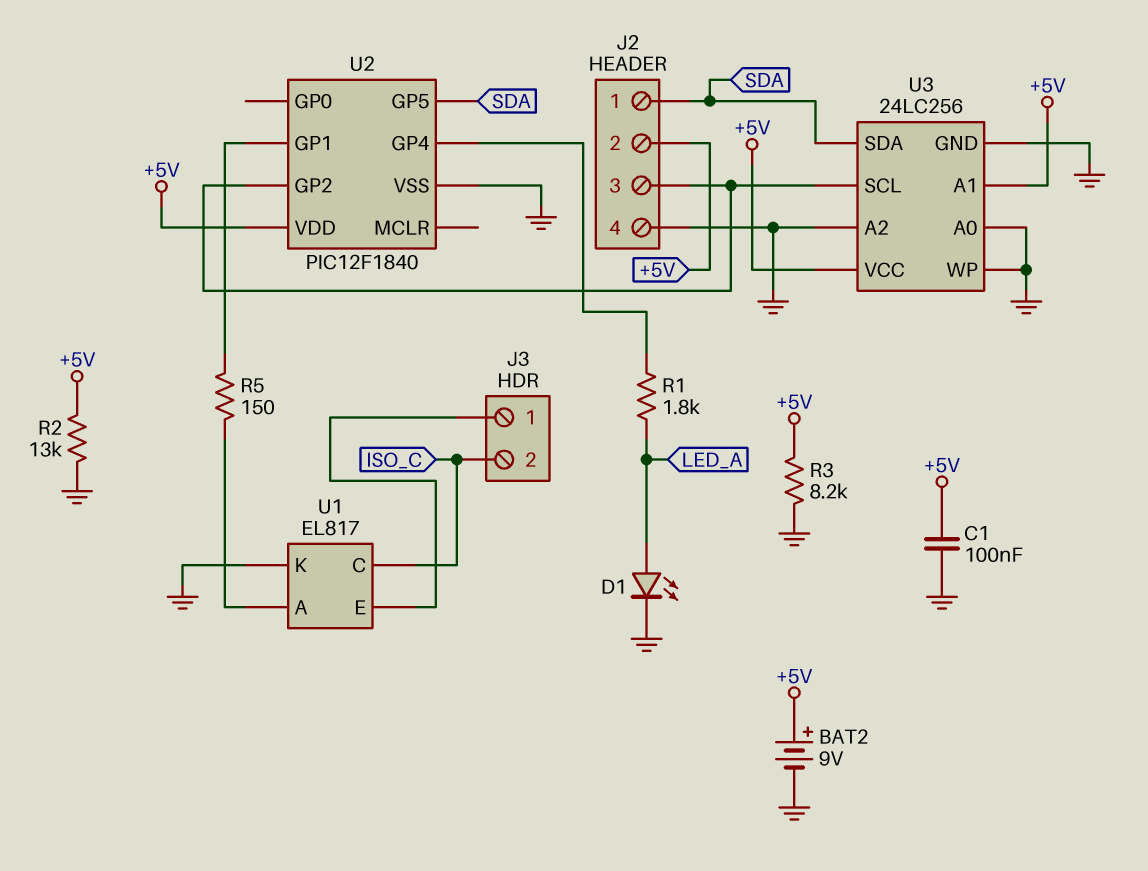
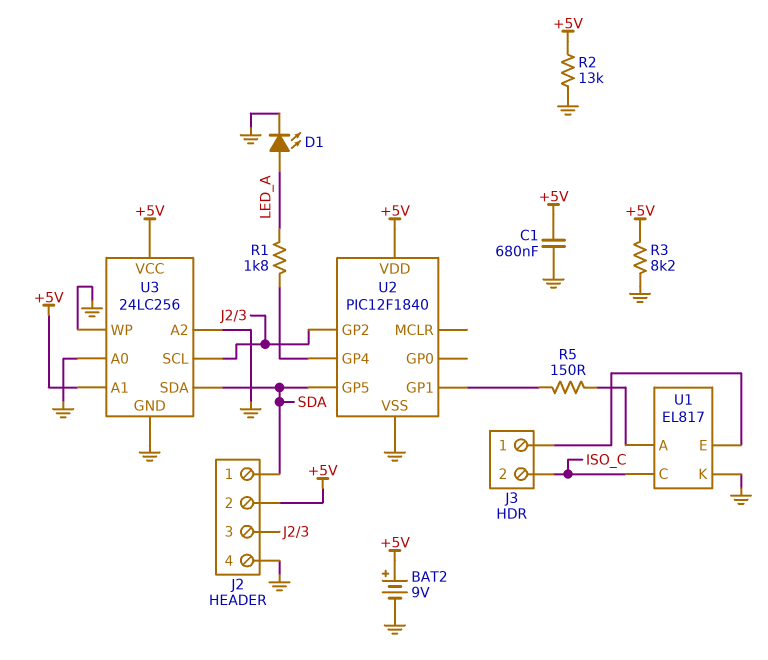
C1: 100nF (+5V, GND) -> 680nF (+5V, GND)

